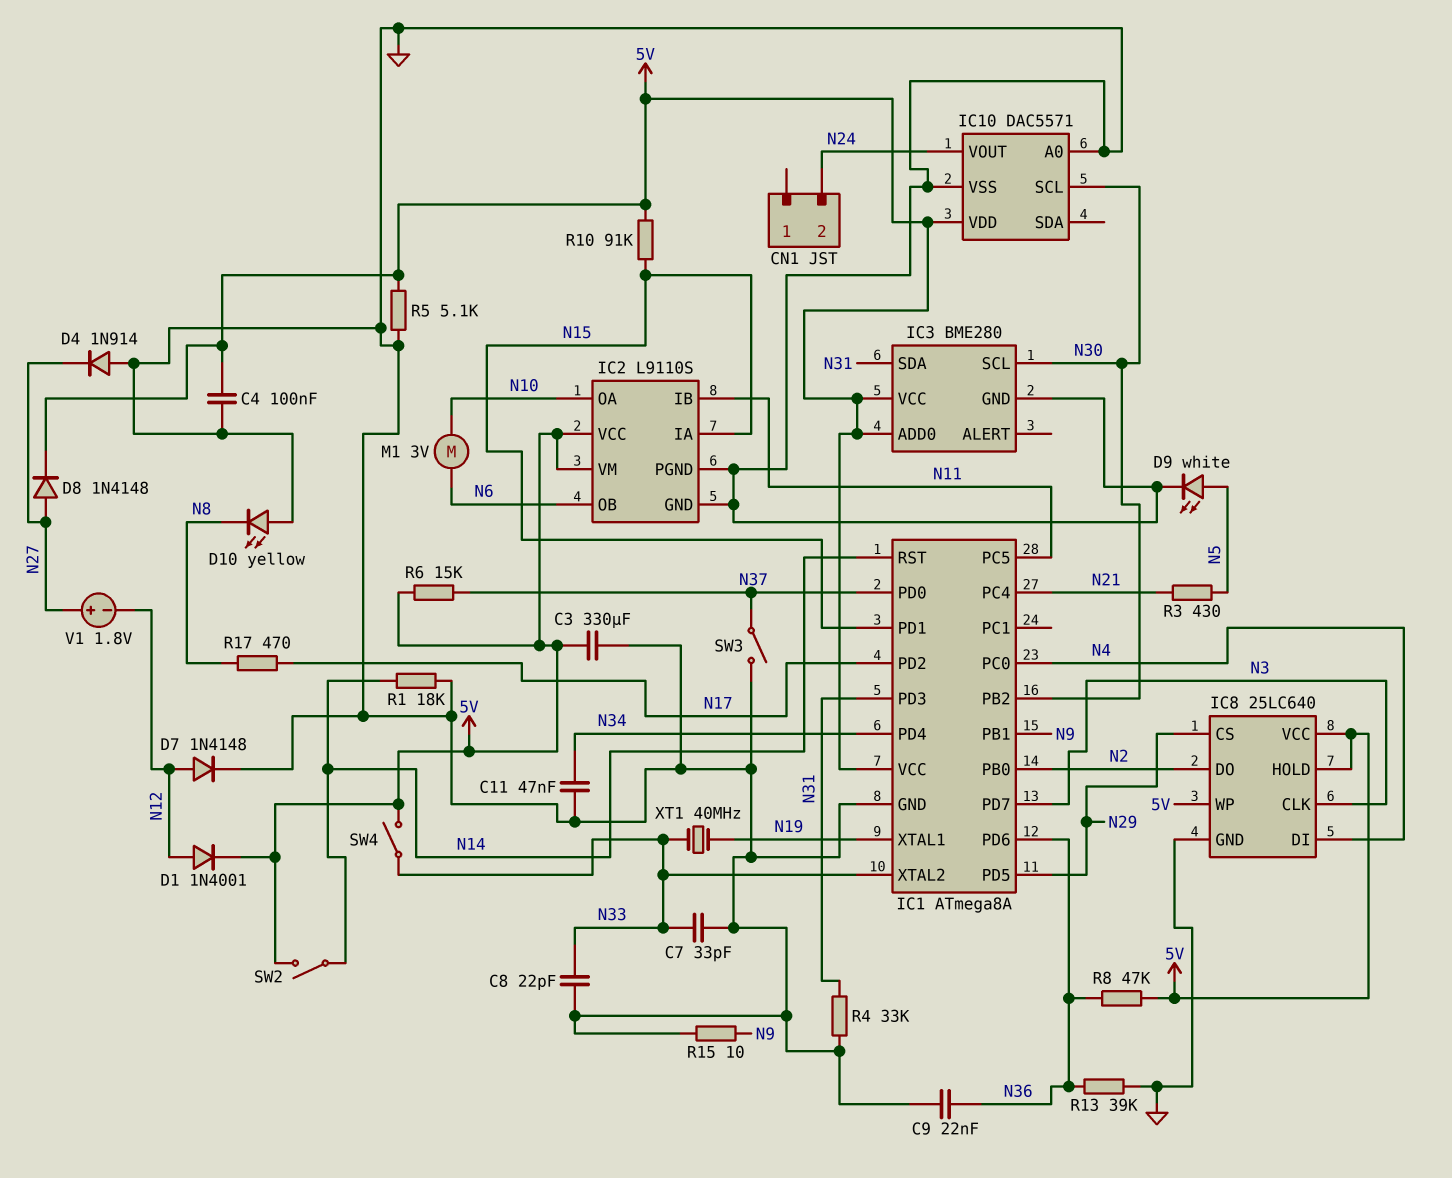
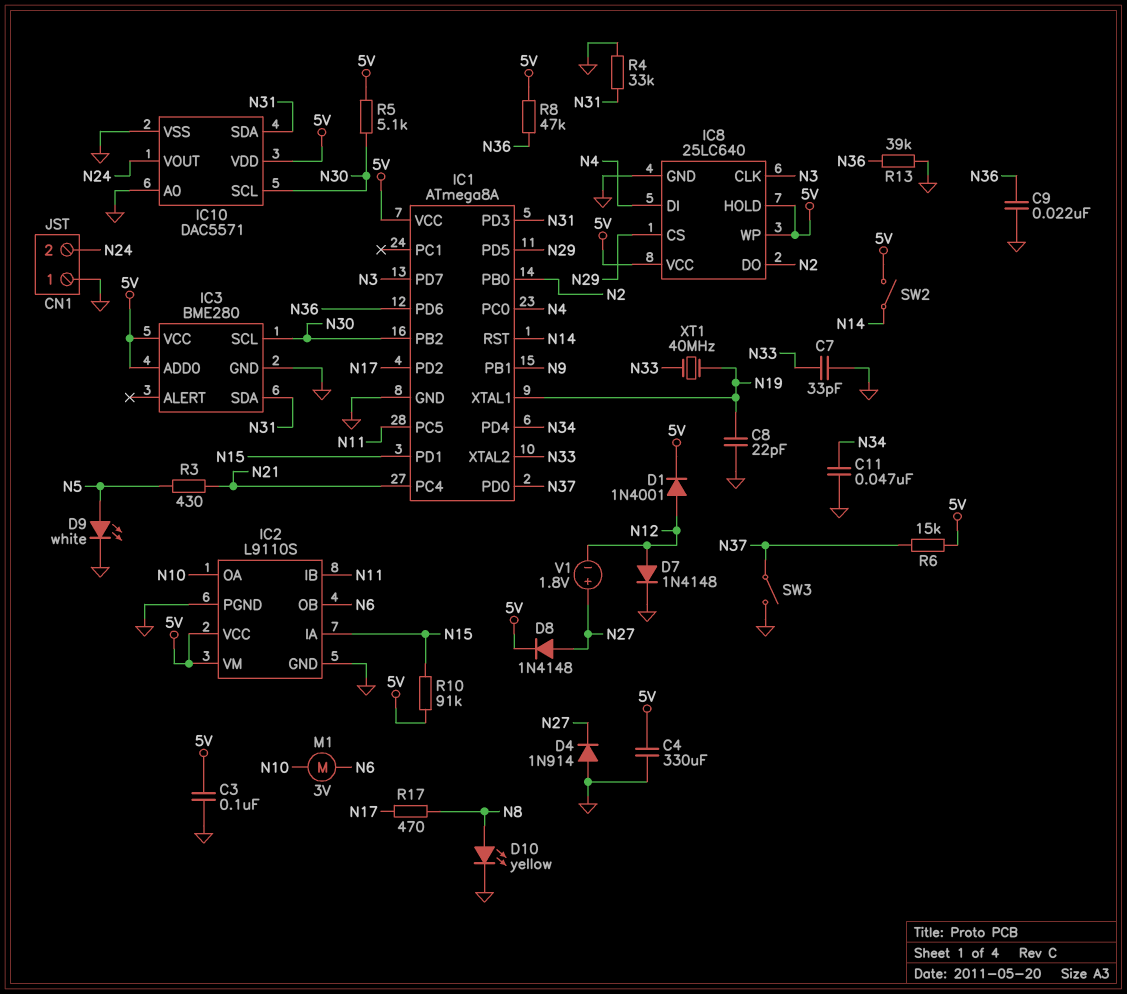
C3: 330uF (5V, GND) -> 100nF (5V, GND)
C4: 100nF (5V, GND) -> 330uF (5V, GND)
C8: 22pF (GND, N33) -> 22pF (GND, N19)
CN1 pin 1: none -> GND
D10: LED yellow (A GND, K N8) -> LED yellow (A N8, K GND)
IC10 pin SDA: none -> N31
R1: 18k (GND, N14) -> none
R5: 5.1k (5V, GND) -> 5.1k (5V, N30)
R15: 10 (GND, N9) -> none
SW4: switch (5V, N33) -> none

